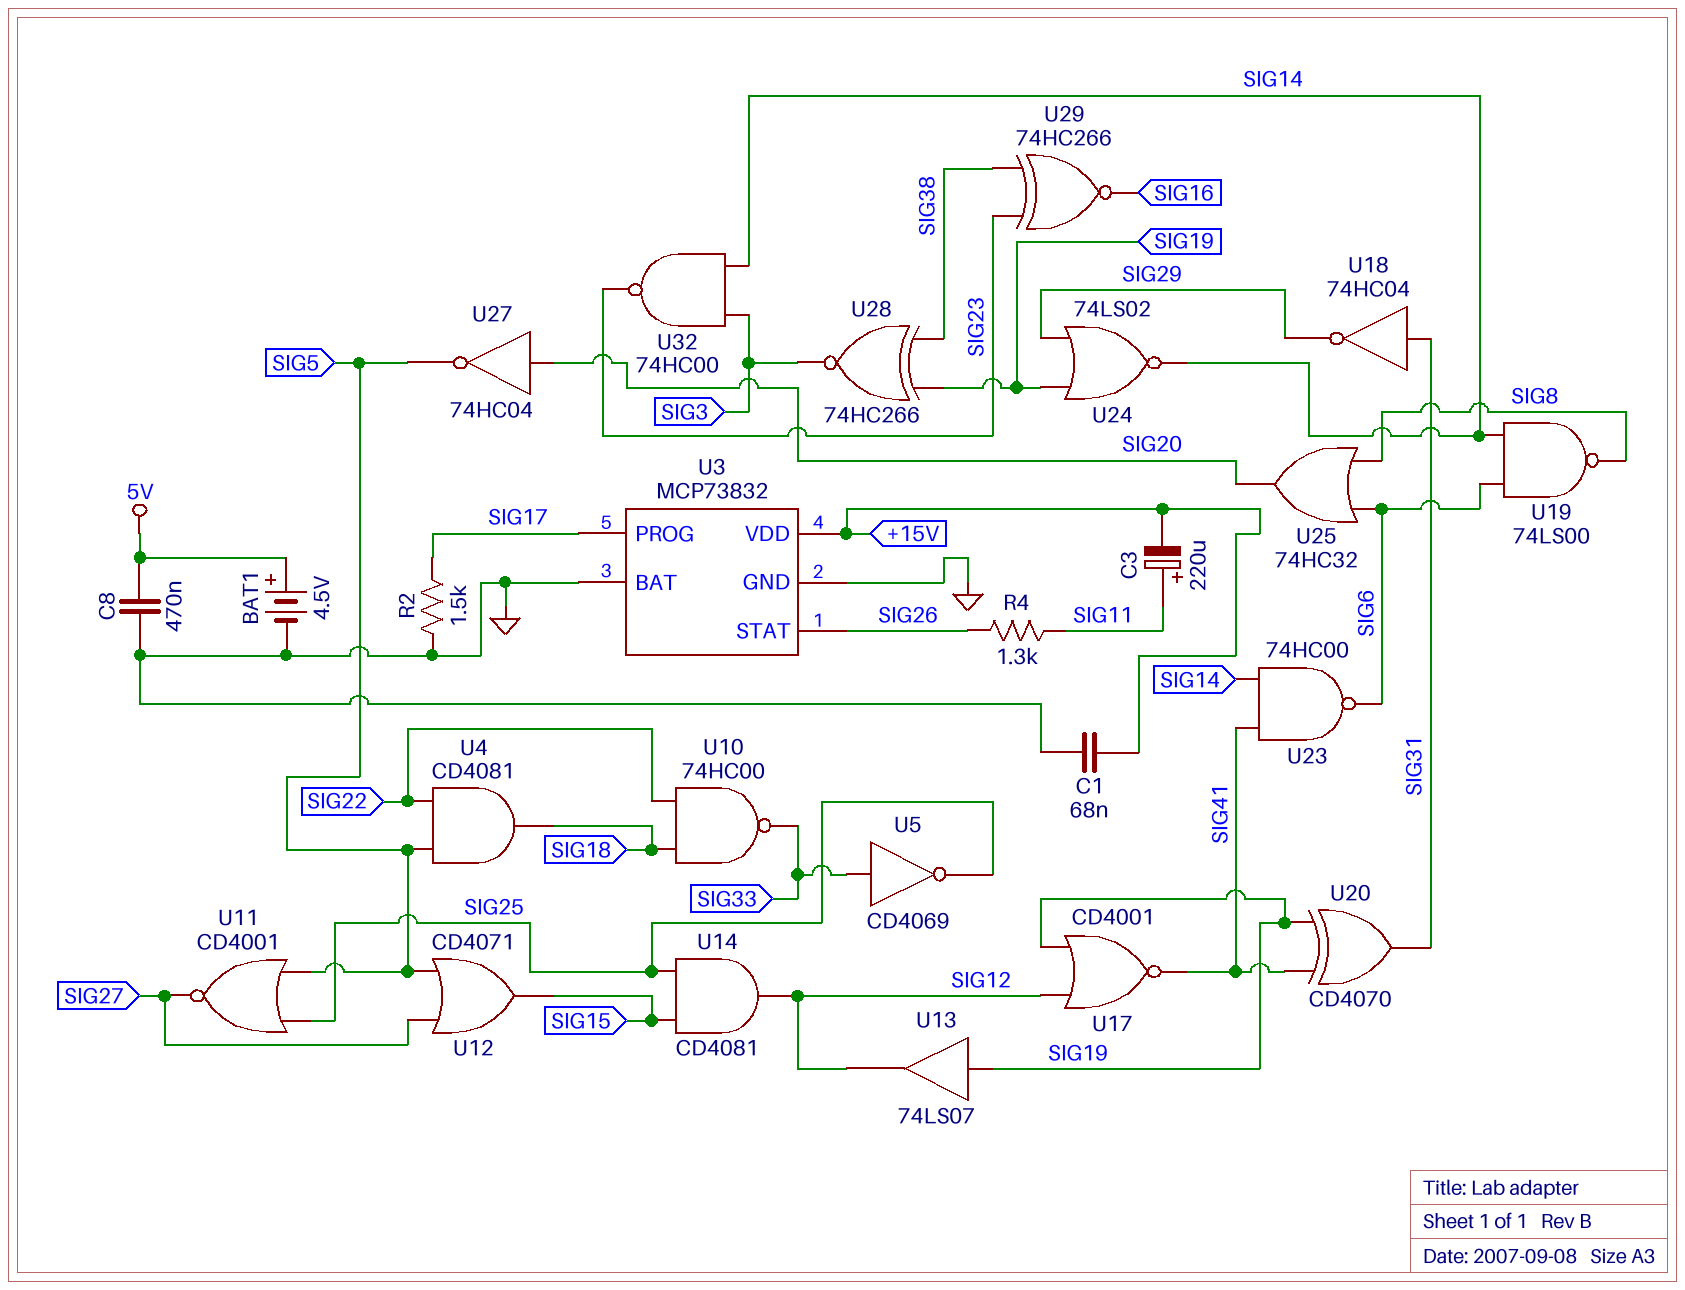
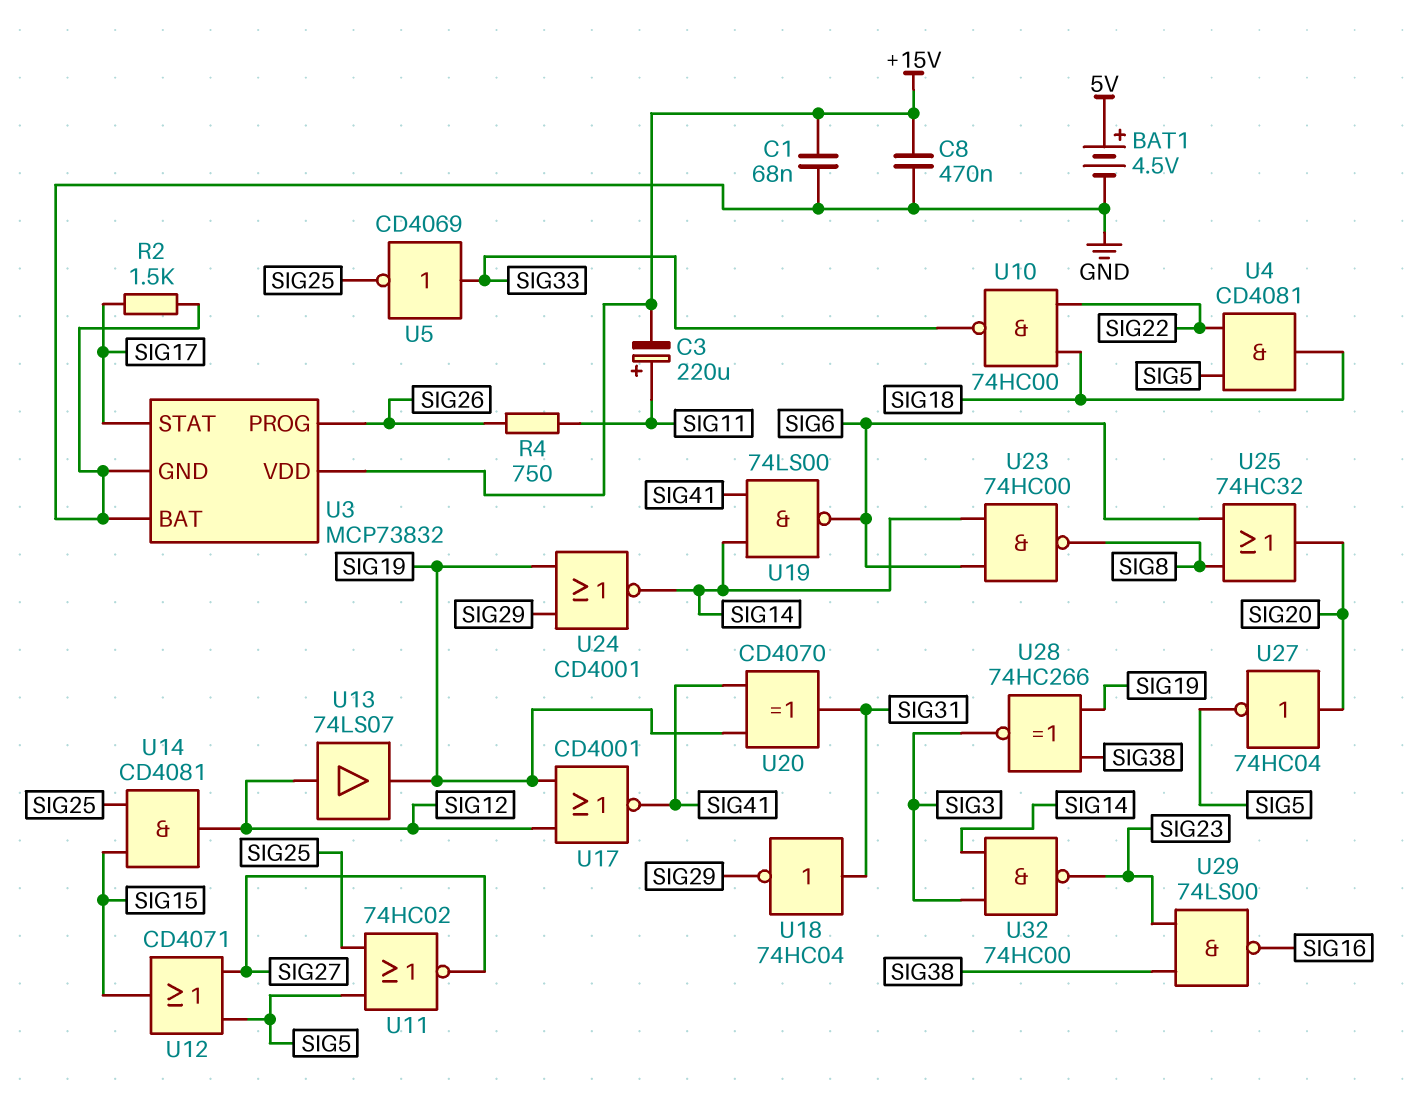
C8: 470nF (5V, GND) -> 470nF (+15V, GND)
R4: 1.3k (SIG11, SIG26) -> 750 (SIG11, SIG26)
U3 pin PROG: SIG17 -> SIG26
U3 pin STAT: SIG26 -> SIG17
U11: NOR CD4001 (in SIG5, in SIG25, out SIG27) -> NOR 74HC02 (in SIG5, in SIG25, out SIG27)
U13: buffer 74LS07 (in SIG19, out SIG12) -> buffer 74LS07 (in SIG12, out SIG19)
U19: NAND 74LS00 (in SIG6, in SIG14, out SIG8) -> NAND 74LS00 (in SIG14, in SIG41, out SIG6)
U23: NAND 74HC00 (in SIG14, in SIG41, out SIG6) -> NAND 74HC00 (in SIG6, in SIG14, out SIG8)
U24: NOR 74LS02 (in SIG19, in SIG29, out SIG14) -> NOR CD4001 (in SIG19, in SIG29, out SIG14)
U29: XNOR 74HC266 (in SIG23, in SIG38, out SIG16) -> NAND 74LS00 (in SIG23, in SIG38, out SIG16)

